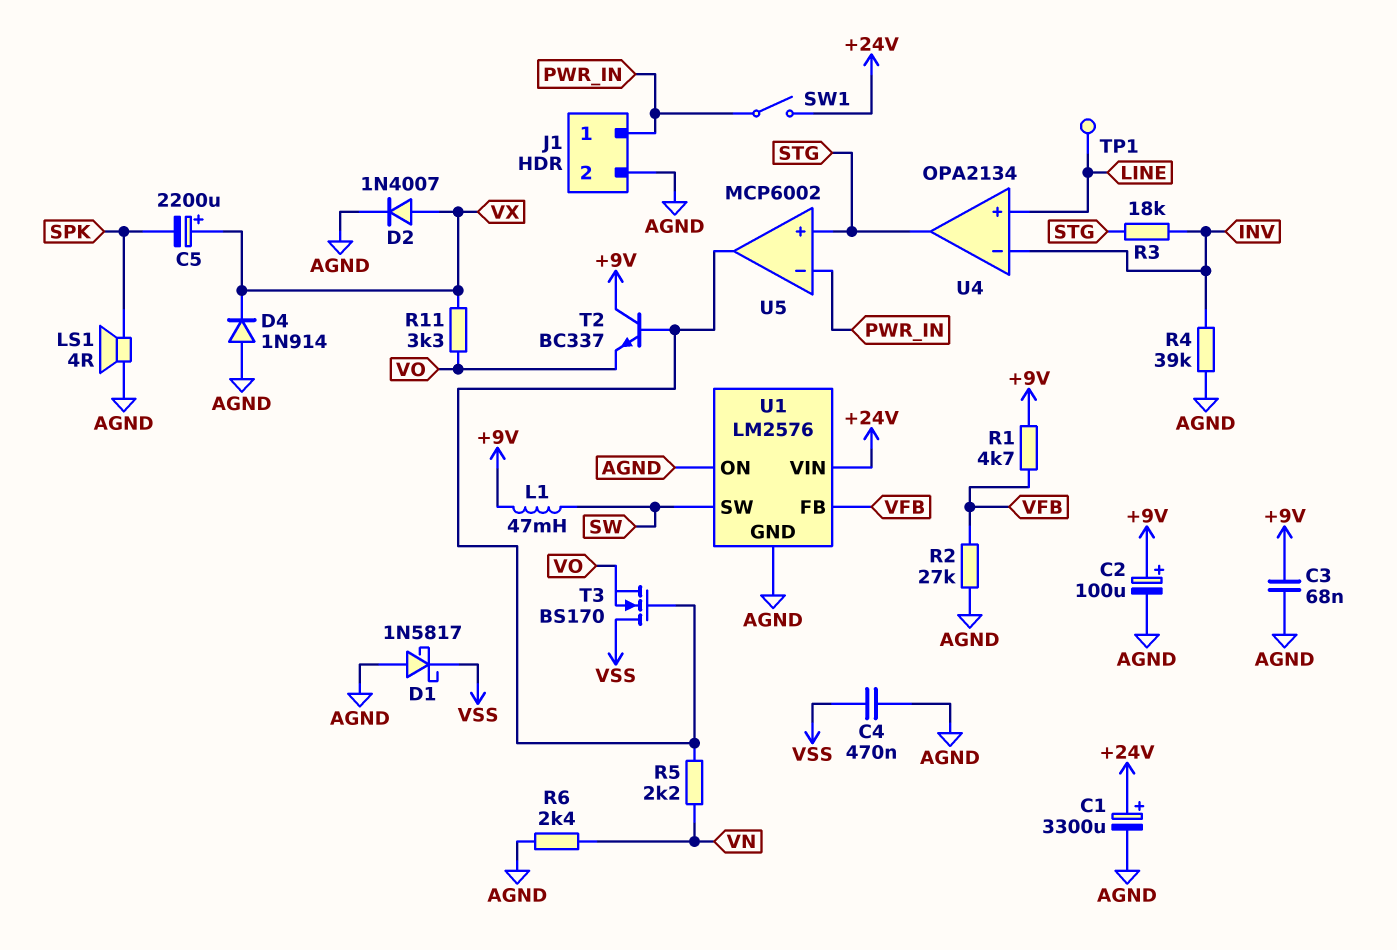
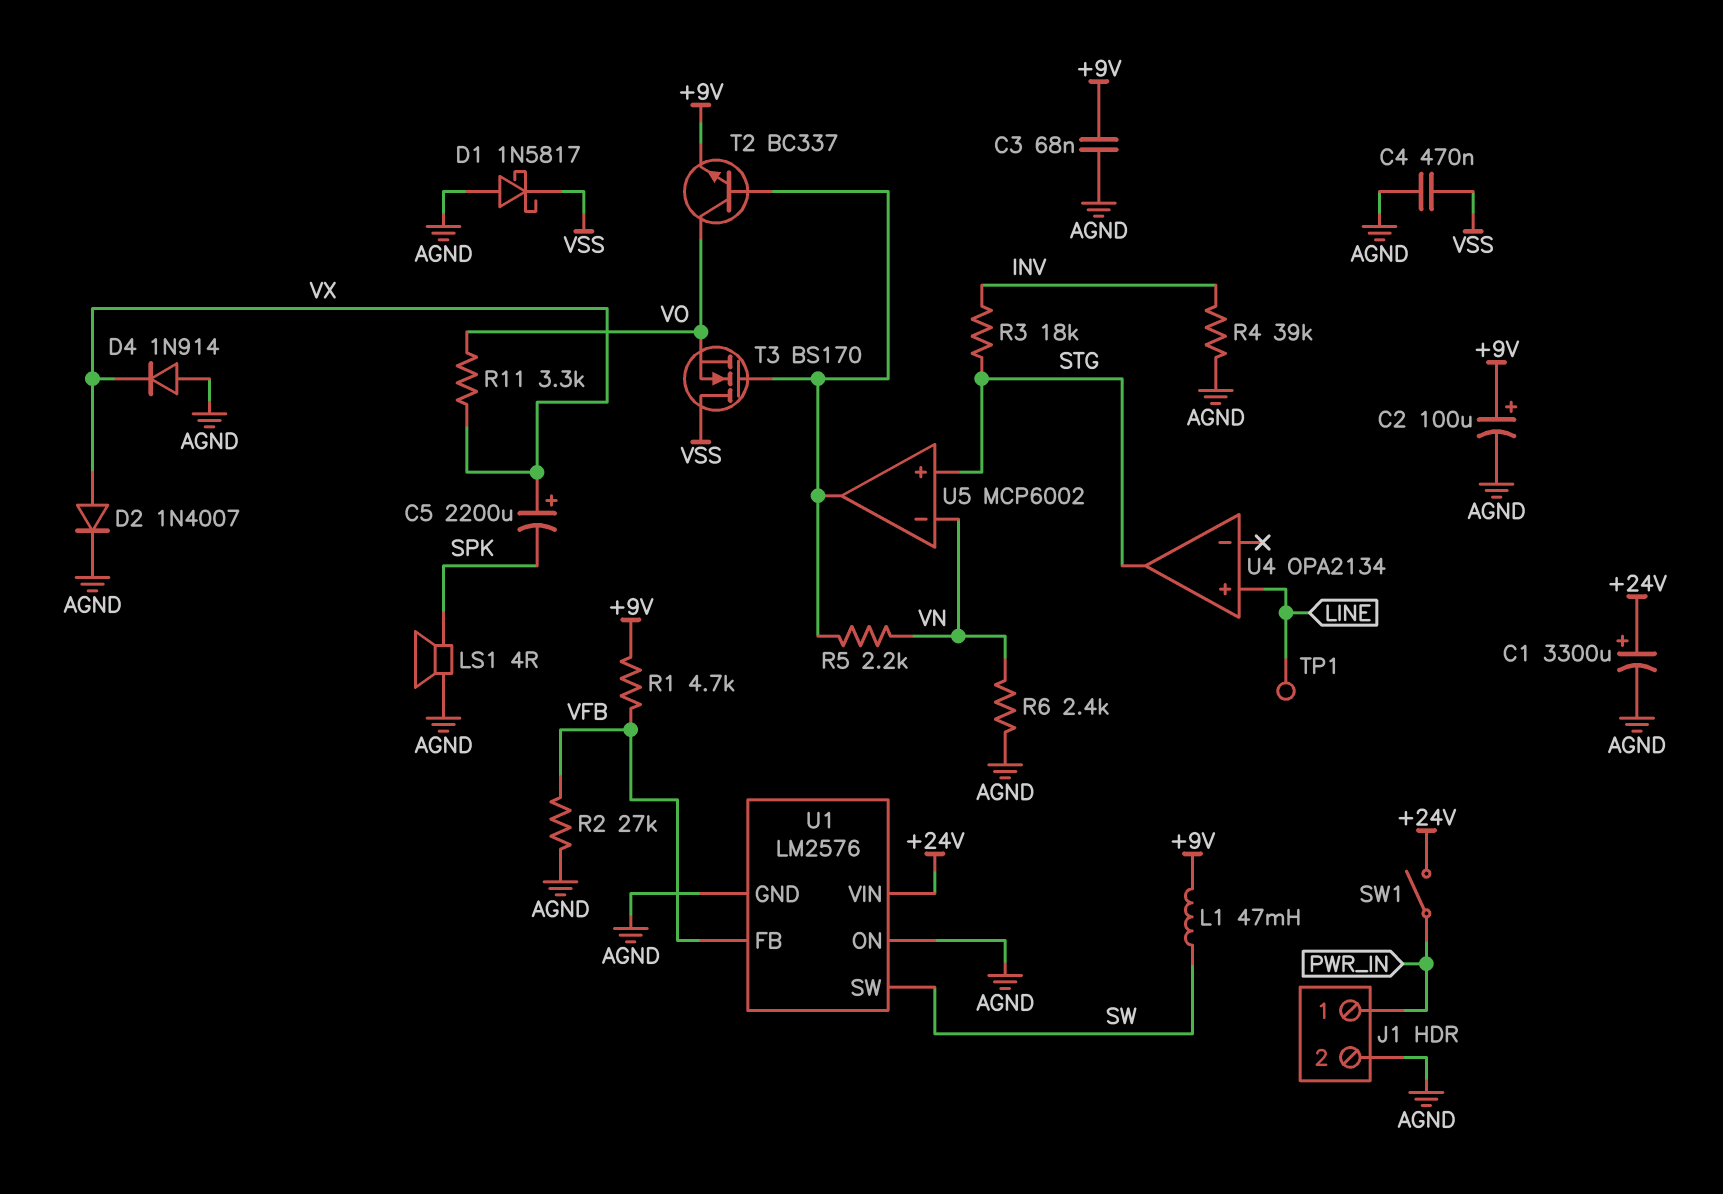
T2: NPN BC337 (B U5/out, C +9V, E VO) -> NPN BC337 (B U5/out, C VO, E +9V)
U4 pin in-: INV -> none
U5 pin in-: PWR_IN -> VN

